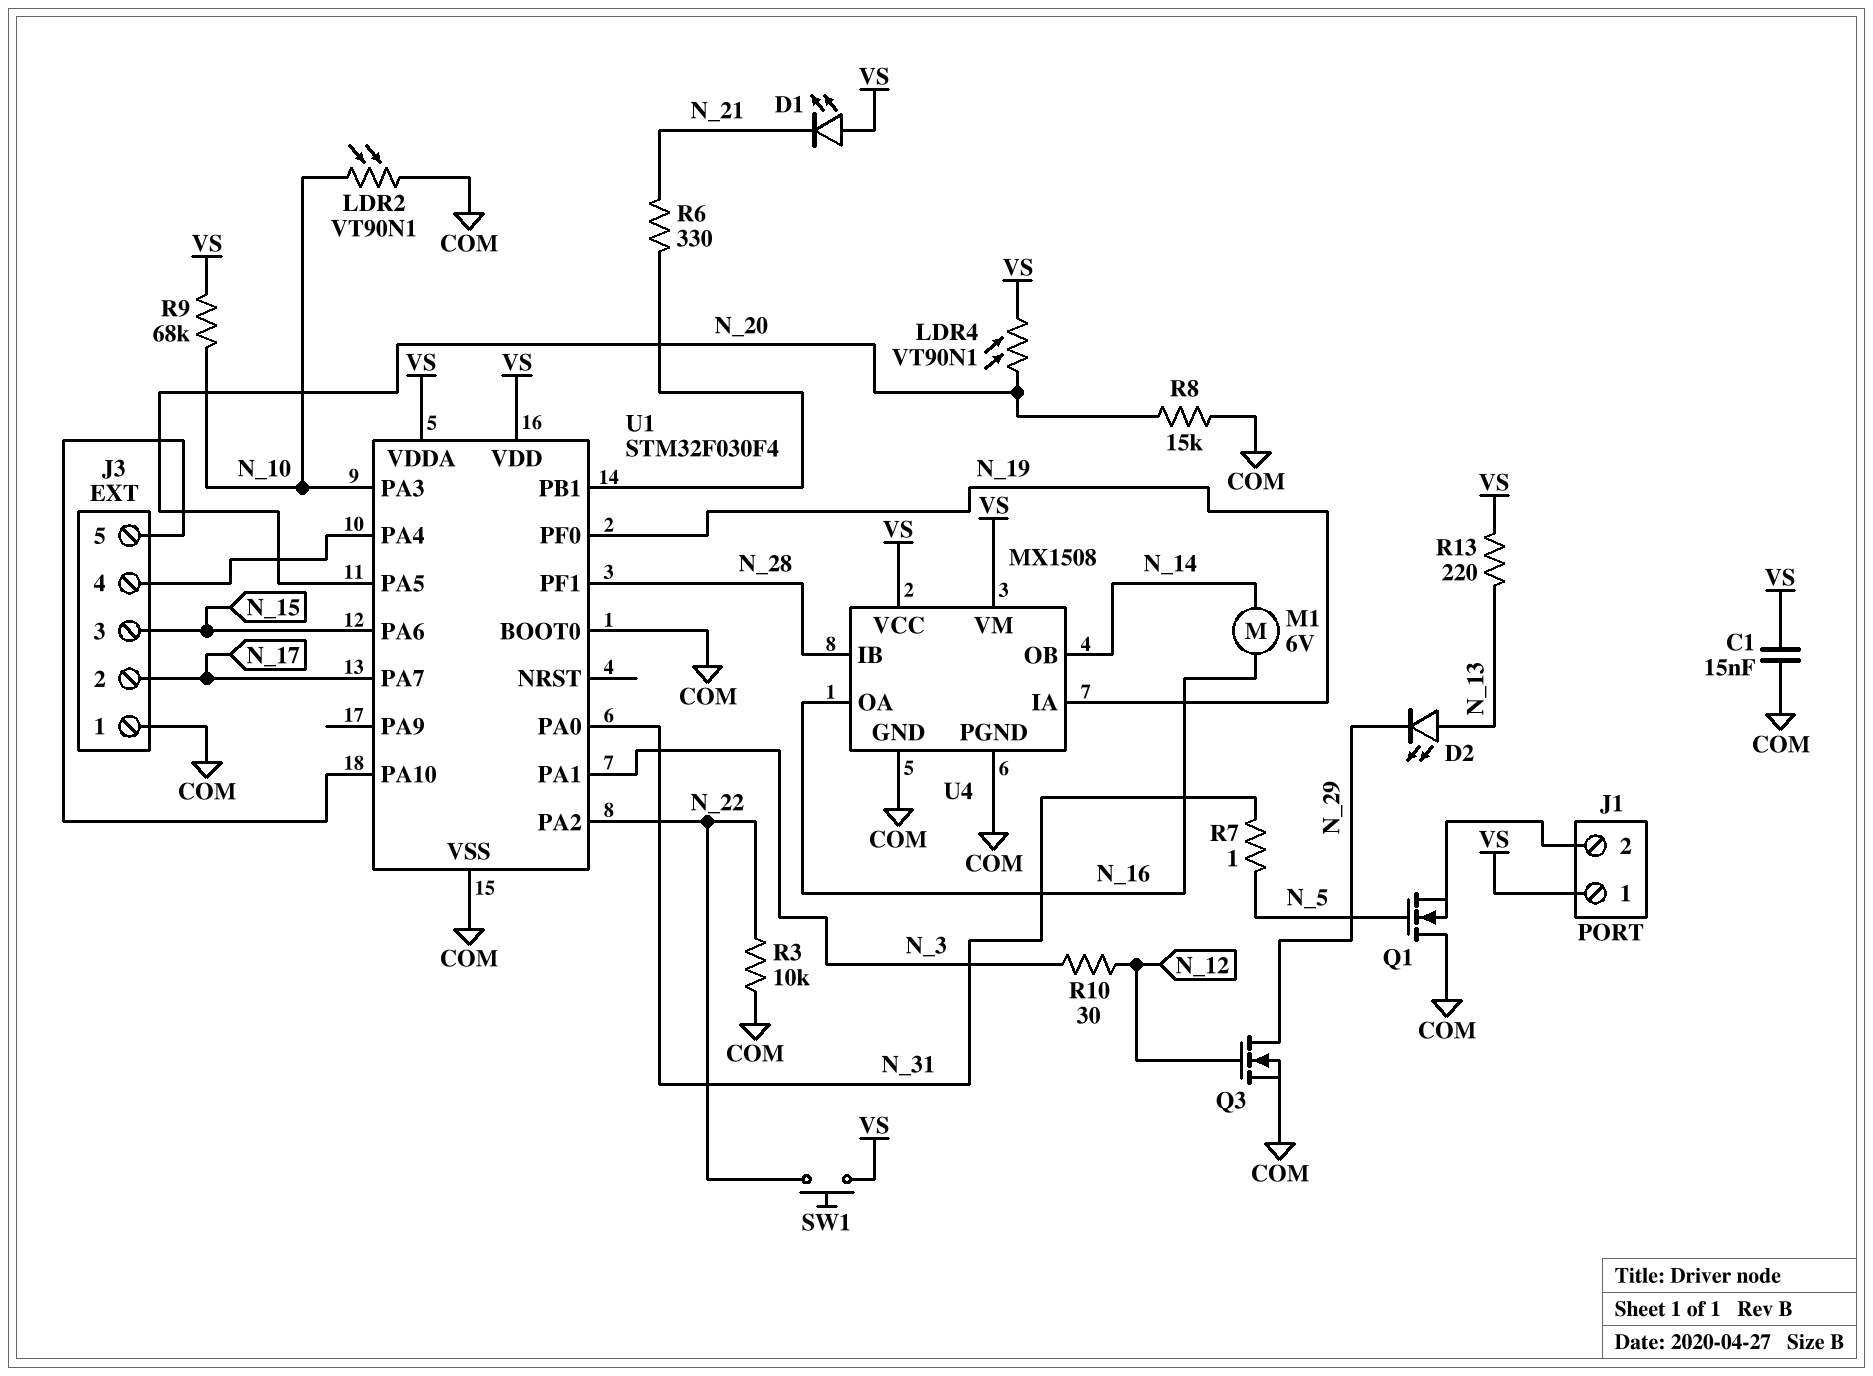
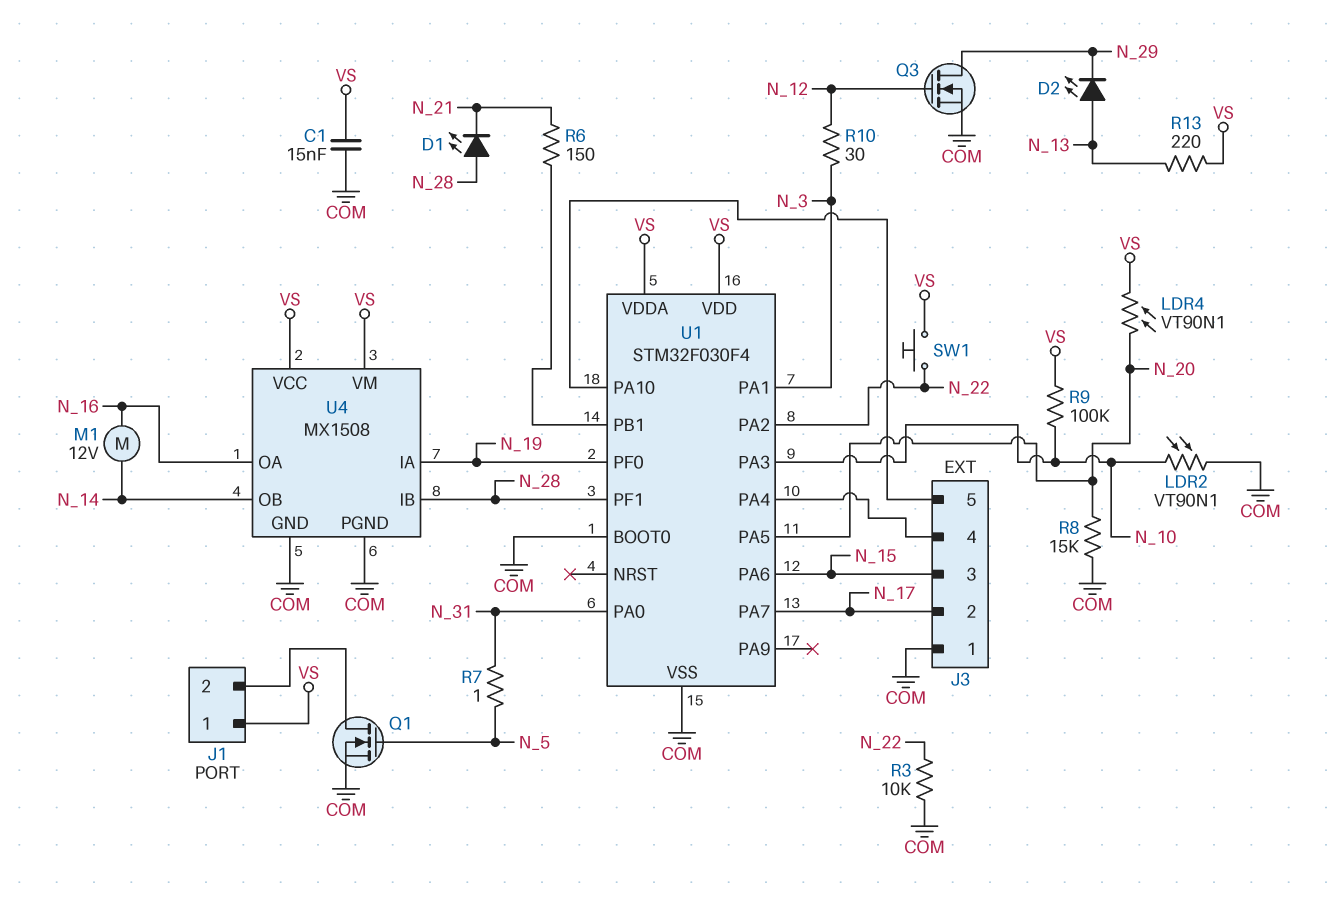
D1: LED (A VS, K N_21) -> LED (A N_28, K N_21)
M1: motor 6V (N_14, N_16) -> motor 12V (N_14, N_16)
Q1: NMOS (G N_5, D COM, S J1/2) -> NMOS (G N_5, D J1/2, S COM)
R6: 330 (N_21, U1/PB1) -> 150 (N_21, U1/PB1)
R9: 68k (N_10, VS) -> 100k (N_10, VS)

